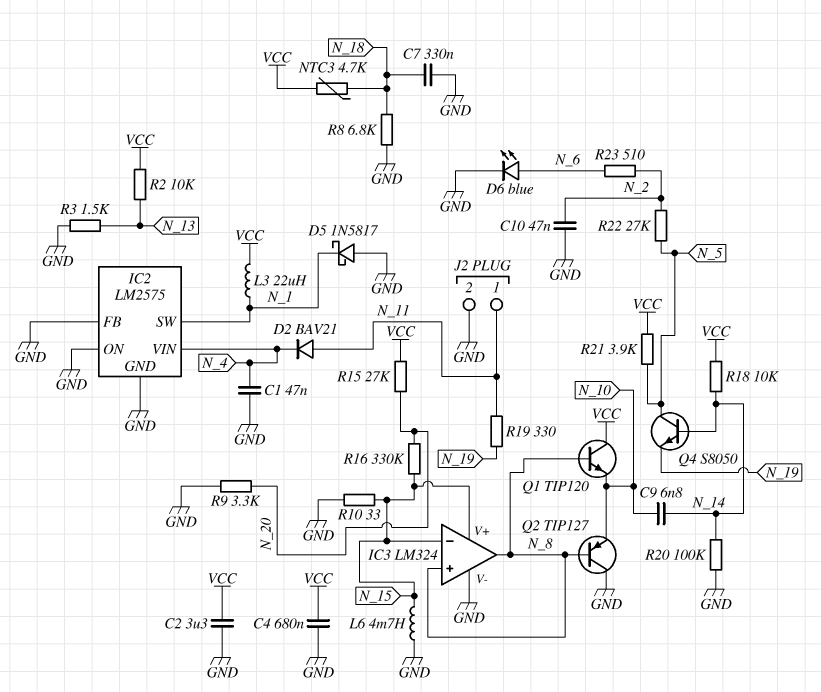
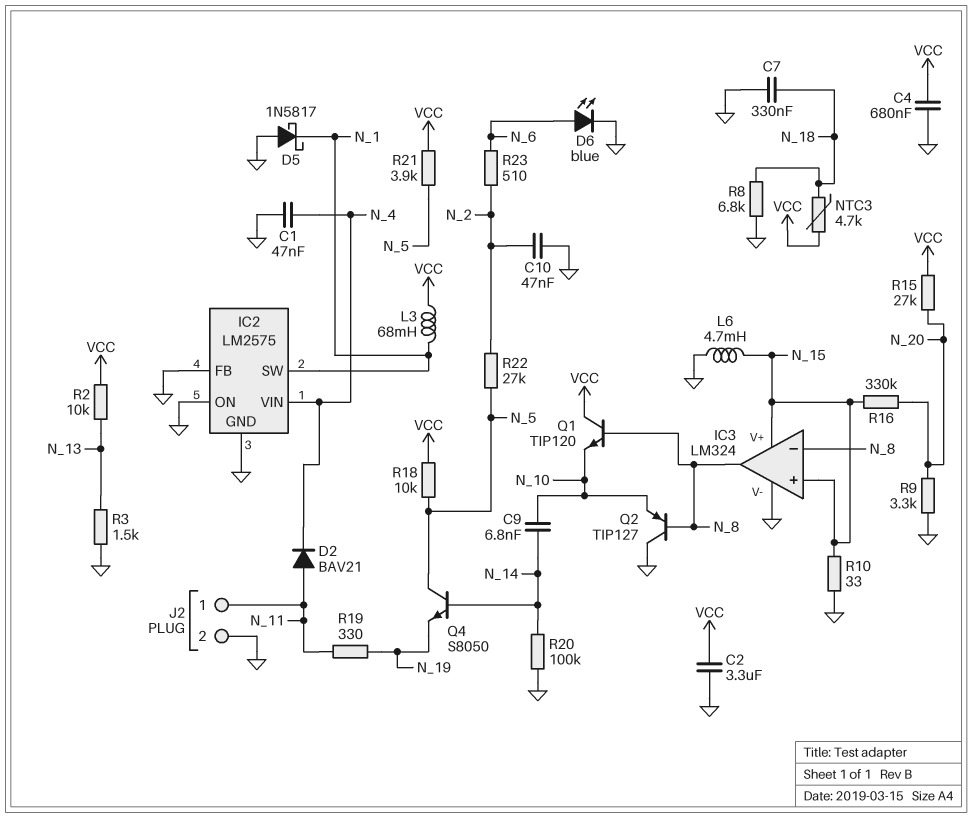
IC3 pin in+: N_8 -> N_15
IC3 pin in-: N_15 -> N_8
L3: 22uH (N_1, VCC) -> 68mH (N_1, VCC)
R18: 10k (N_14, VCC) -> 10k (N_5, VCC)

